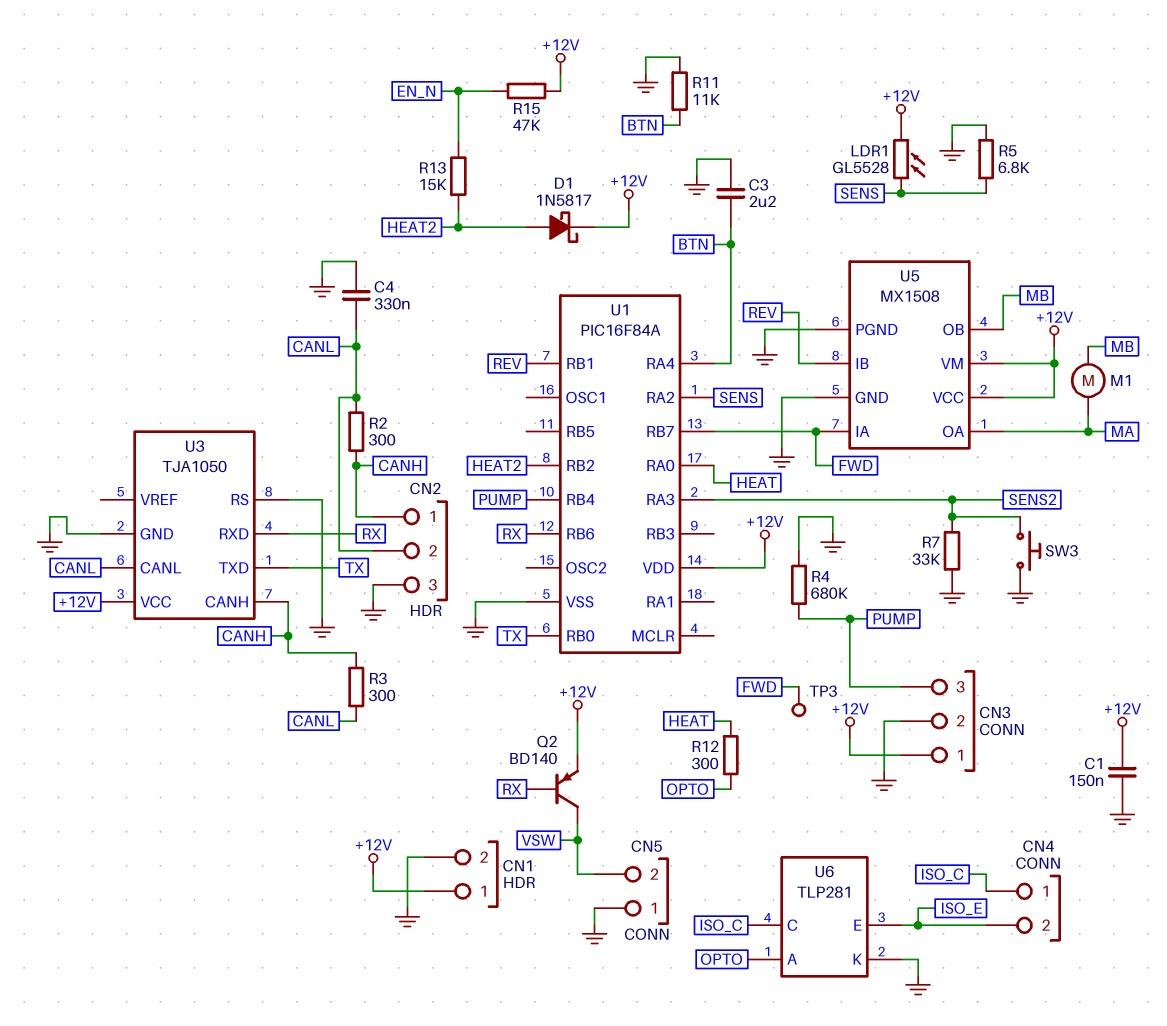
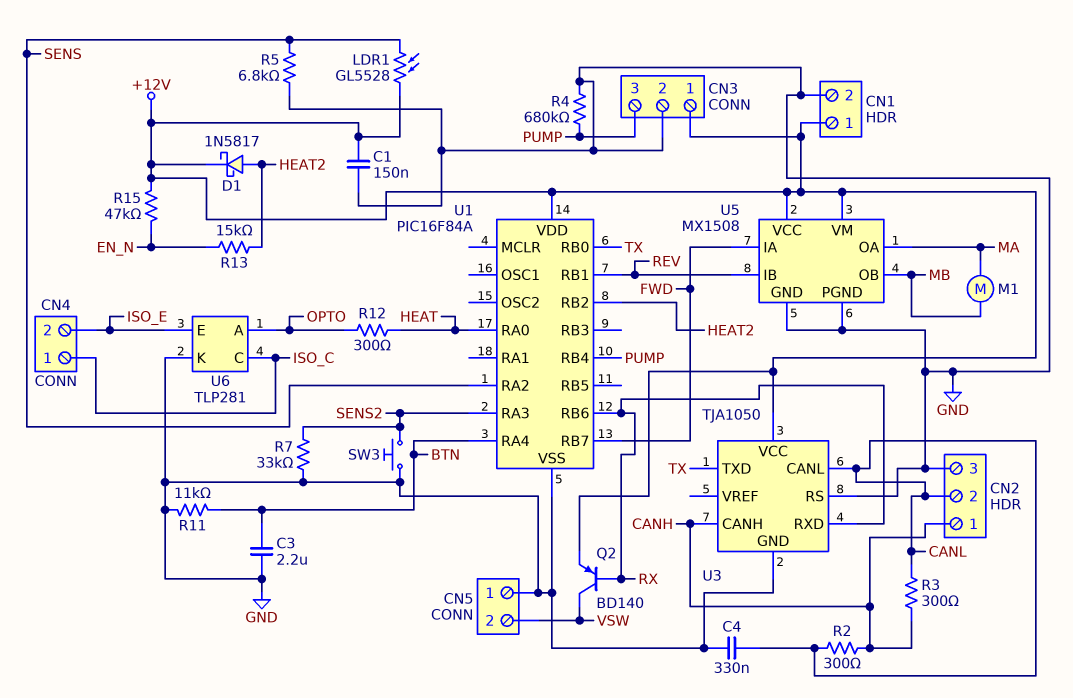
TP3: test point (FWD) -> none

